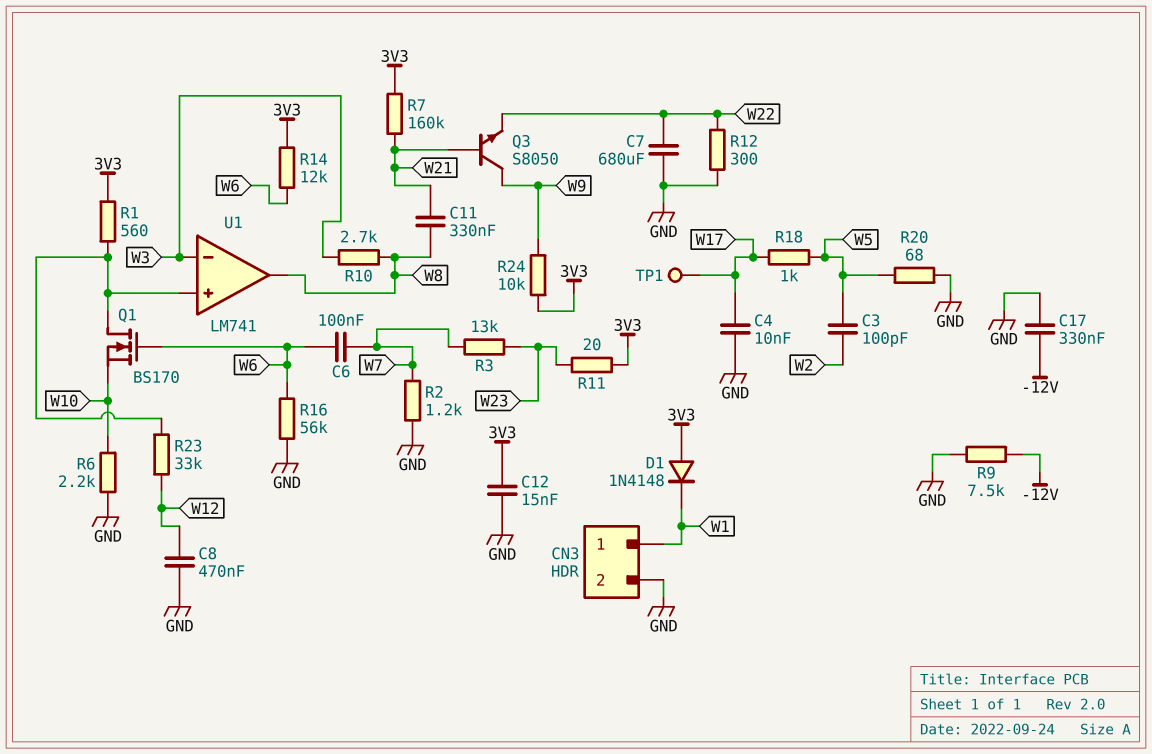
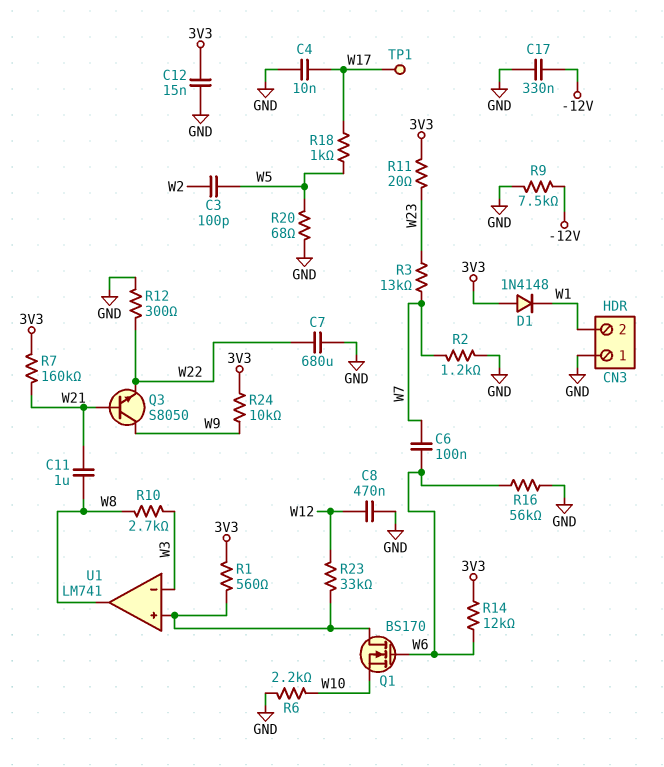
C11: 330nF (W8, W21) -> 1uF (W8, W21)
CN3 pin 1: W1 -> GND
CN3 pin 2: GND -> W1

